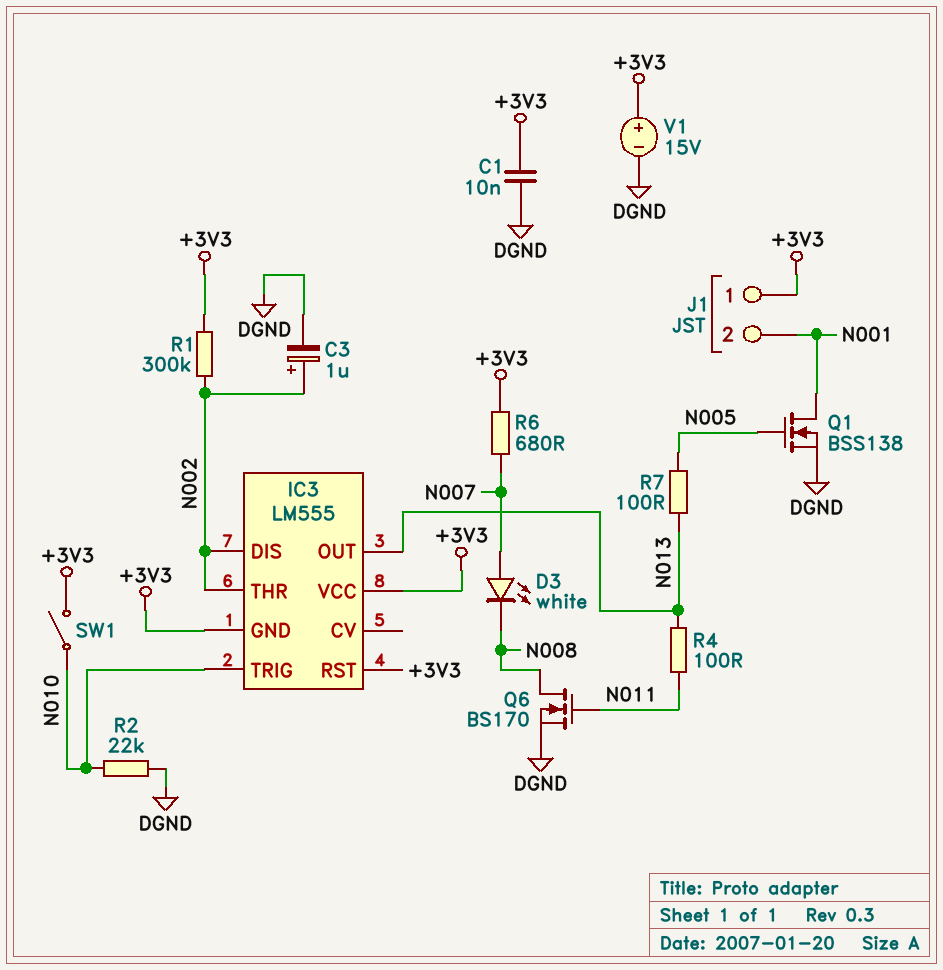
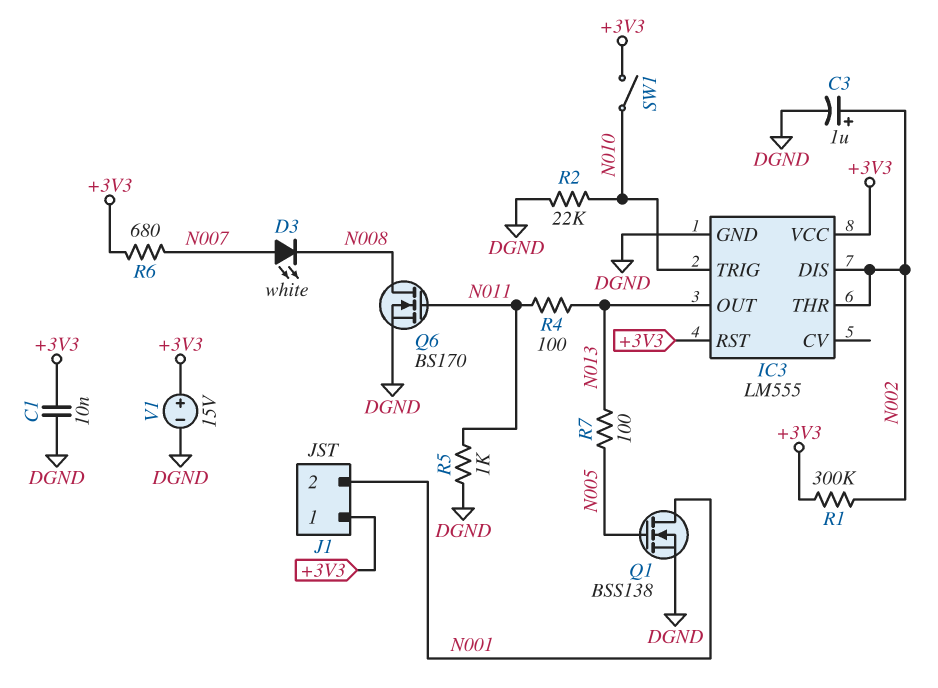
IC3 pin GND: +3V3 -> DGND
R5: none -> 1k (DGND, N011)

